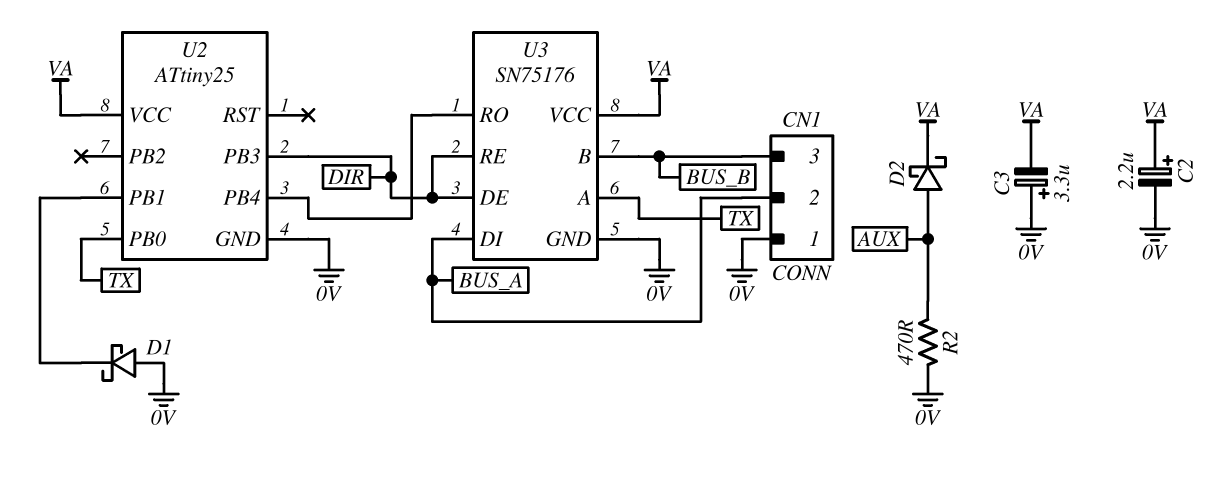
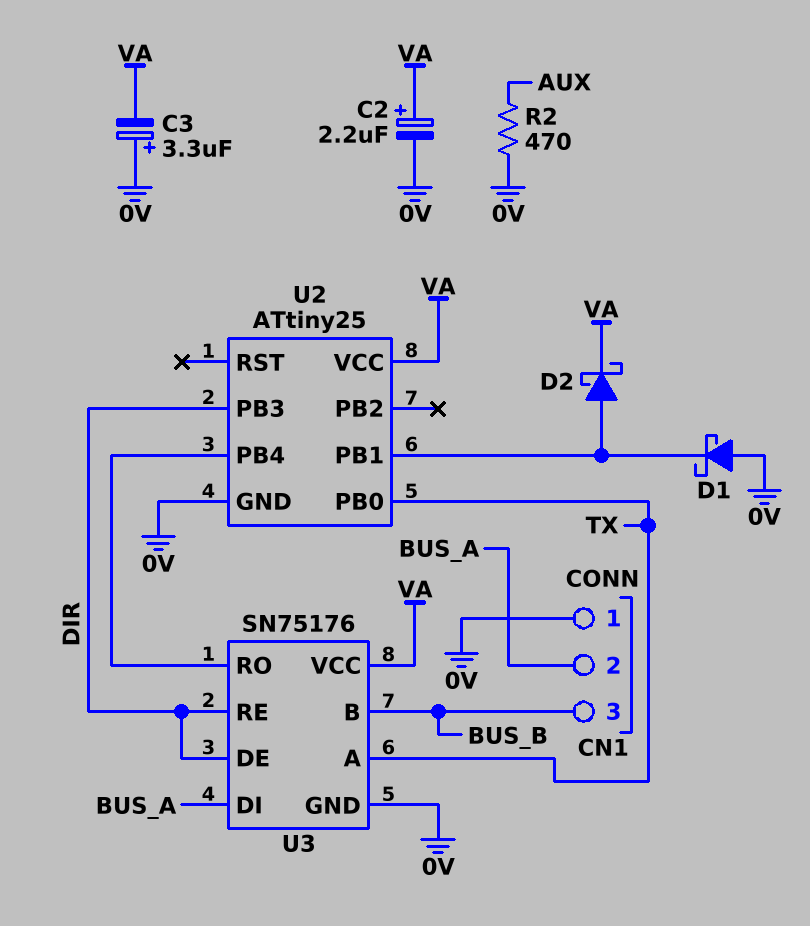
D2: schottky (A AUX, K VA) -> schottky (A U2/PB1, K VA)

